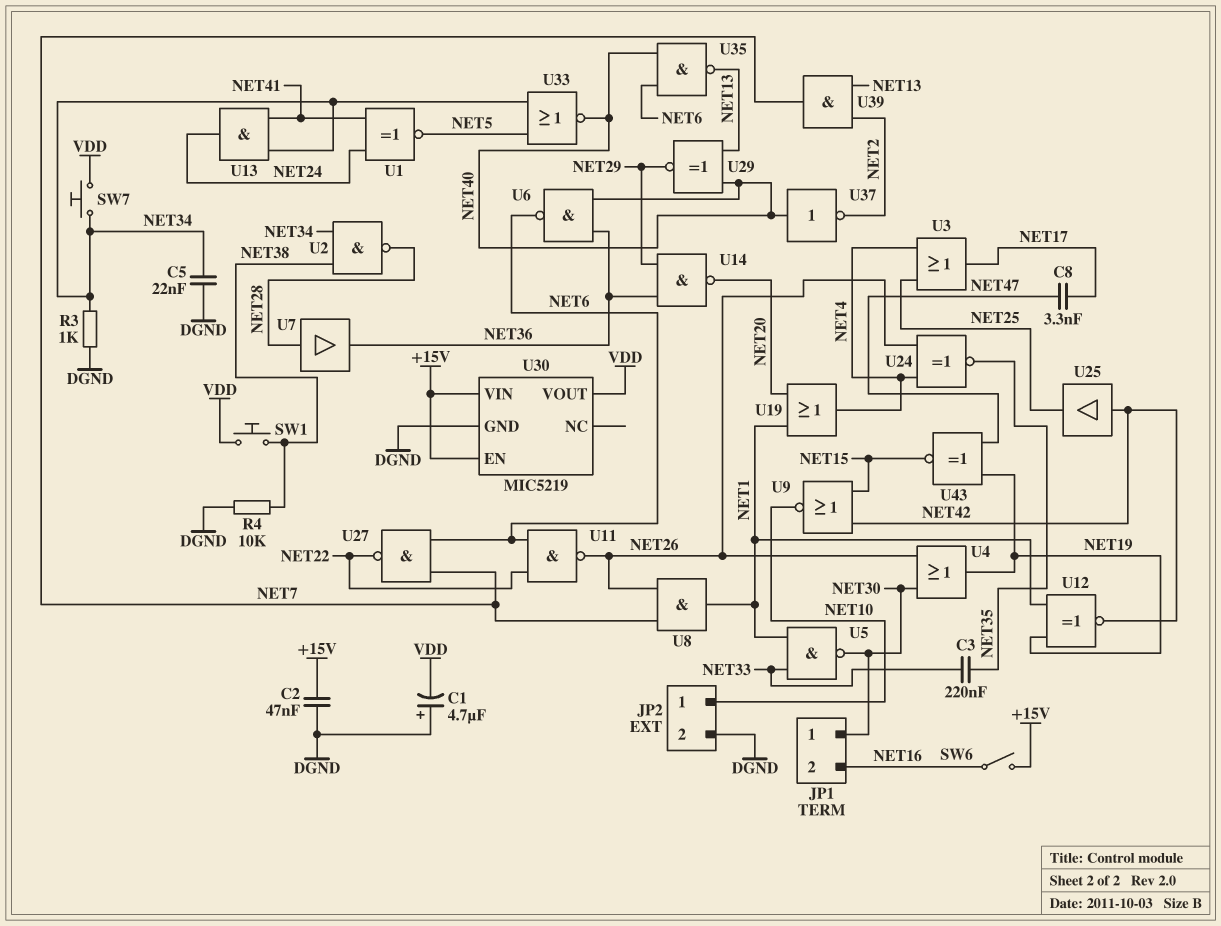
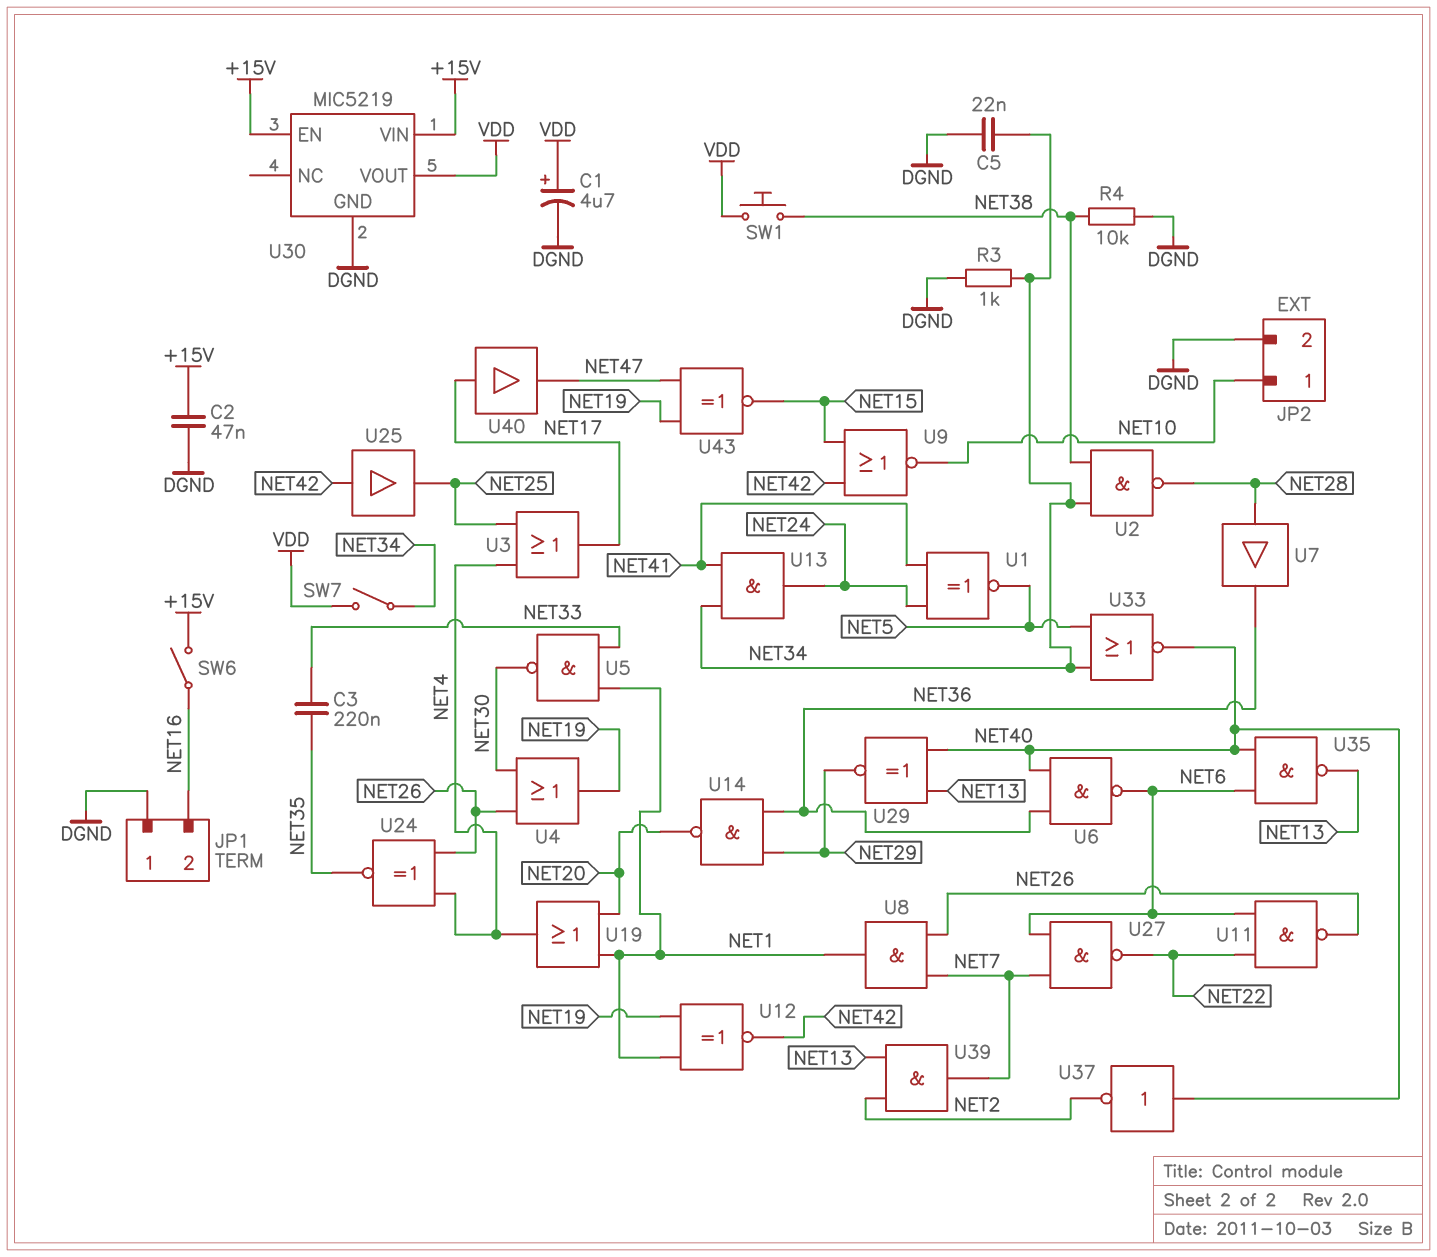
C1: 4.7uF (plus DGND, minus VDD) -> 4.7uF (plus VDD, minus DGND)
C8: 3.3nF (NET17, NET47) -> none
JP1 pin 1: NET30 -> DGND
SW7: button (NET34, VDD) -> switch (NET34, VDD)
U40: none -> buffer (in NET17, out NET47)

